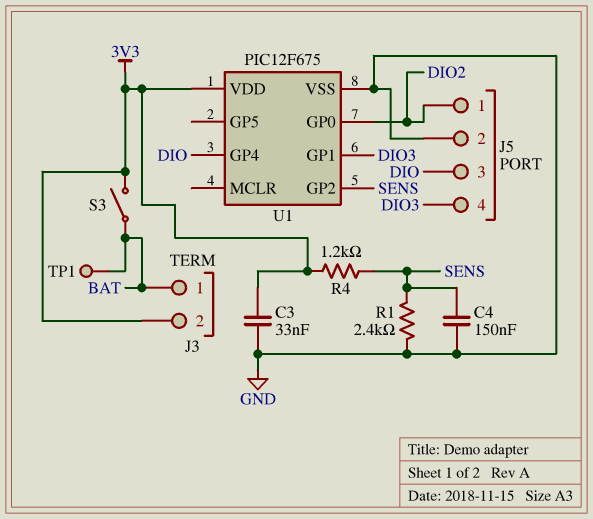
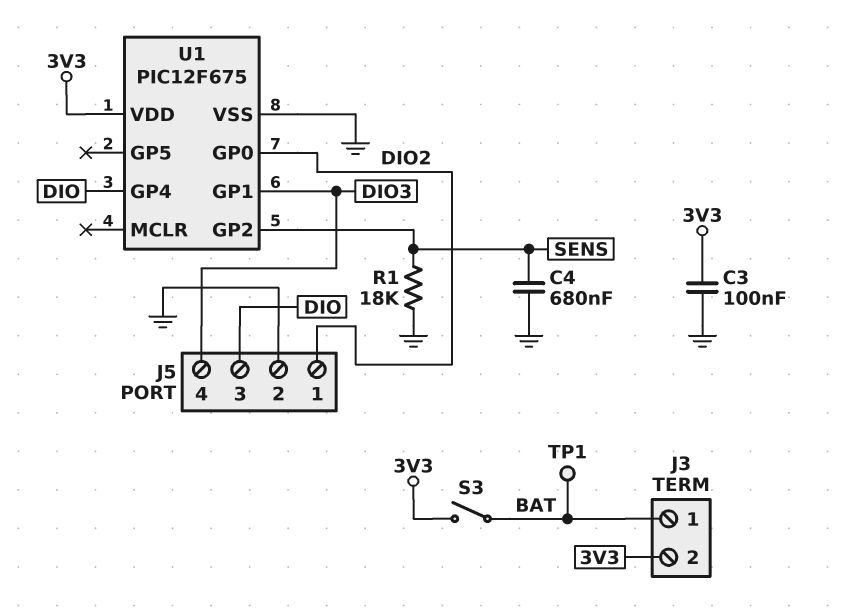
C3: 33nF (3V3, GND) -> 100nF (3V3, GND)
C4: 150nF (GND, SENS) -> 680nF (GND, SENS)
R1: 2.4k (GND, SENS) -> 18k (GND, SENS)
R4: 1.2k (3V3, SENS) -> none

